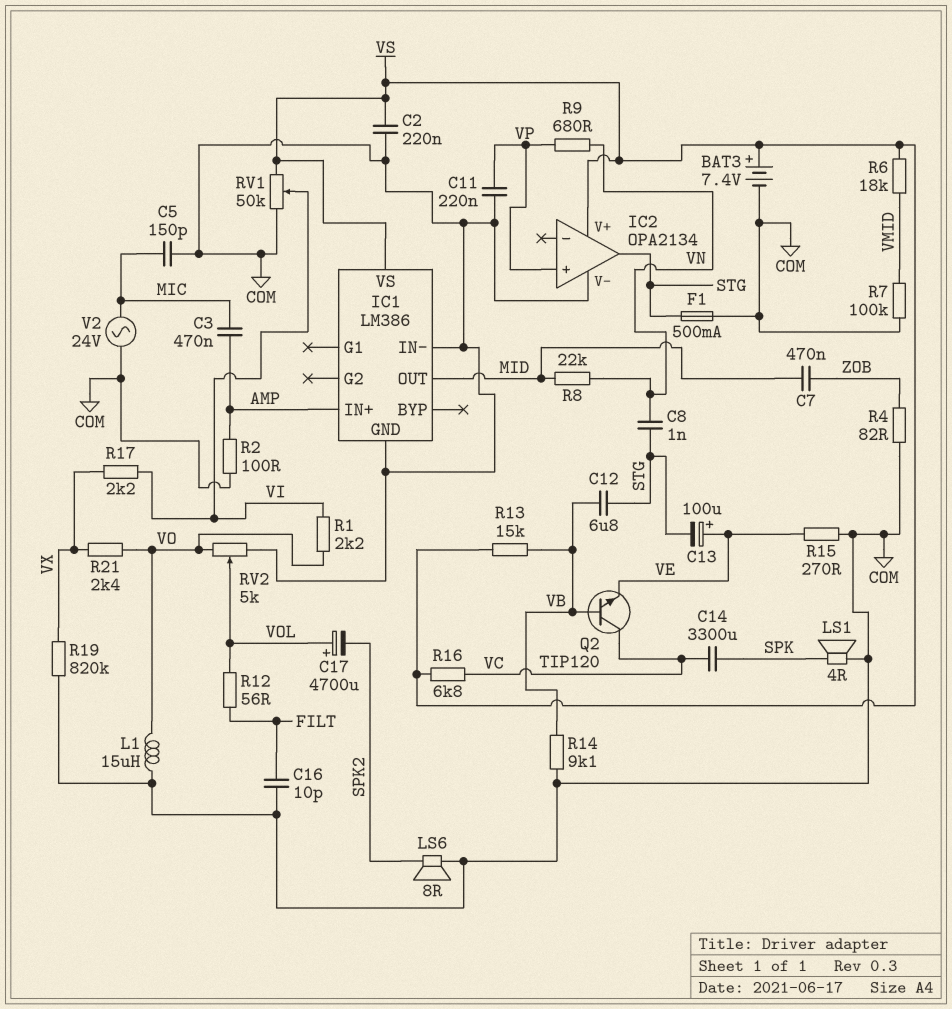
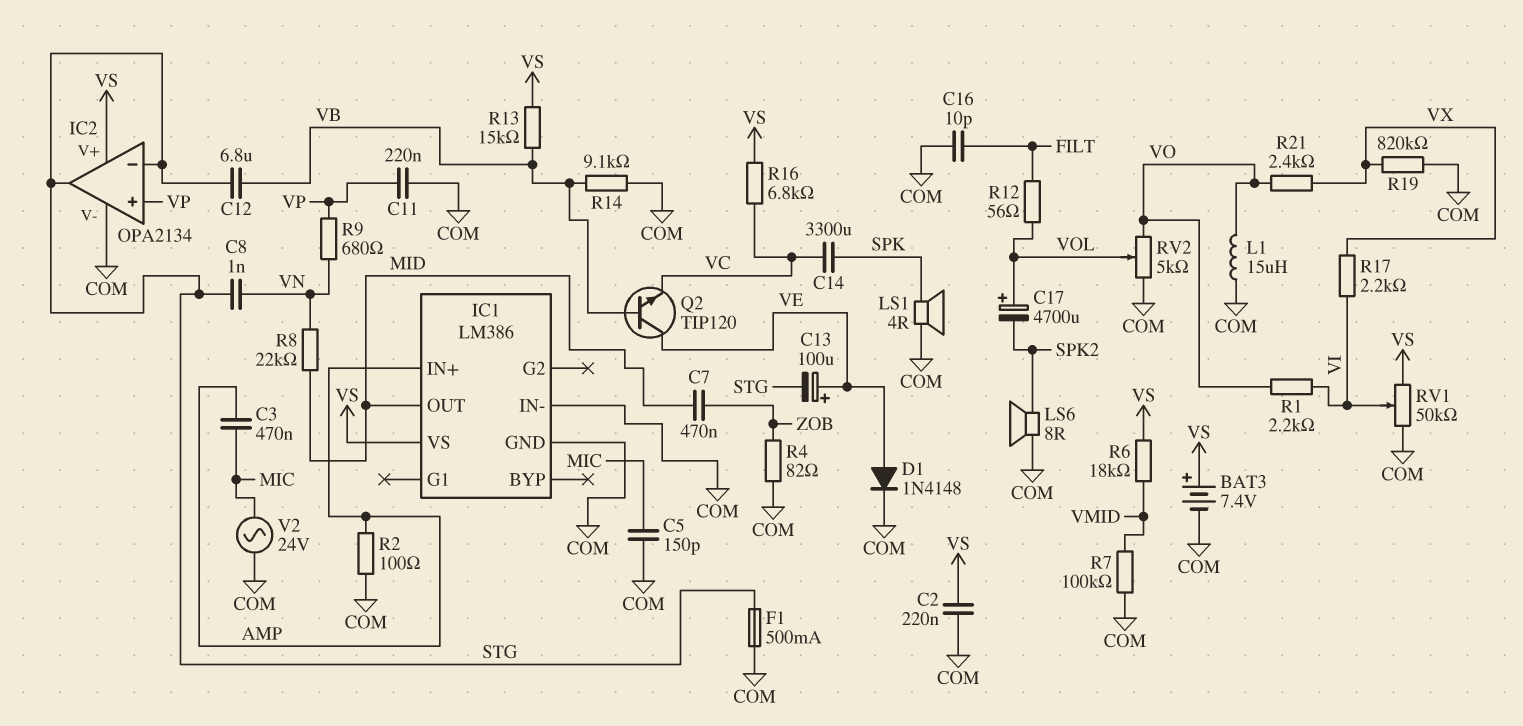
D1: none -> diode 1N4148 (A VE, K COM)
IC2 pin in-: none -> STG
Q2: NPN TIP120 (B VB, C VC, E VE) -> NPN TIP120 (B VB, C VE, E VC)
R15: 270 (COM, VE) -> none

